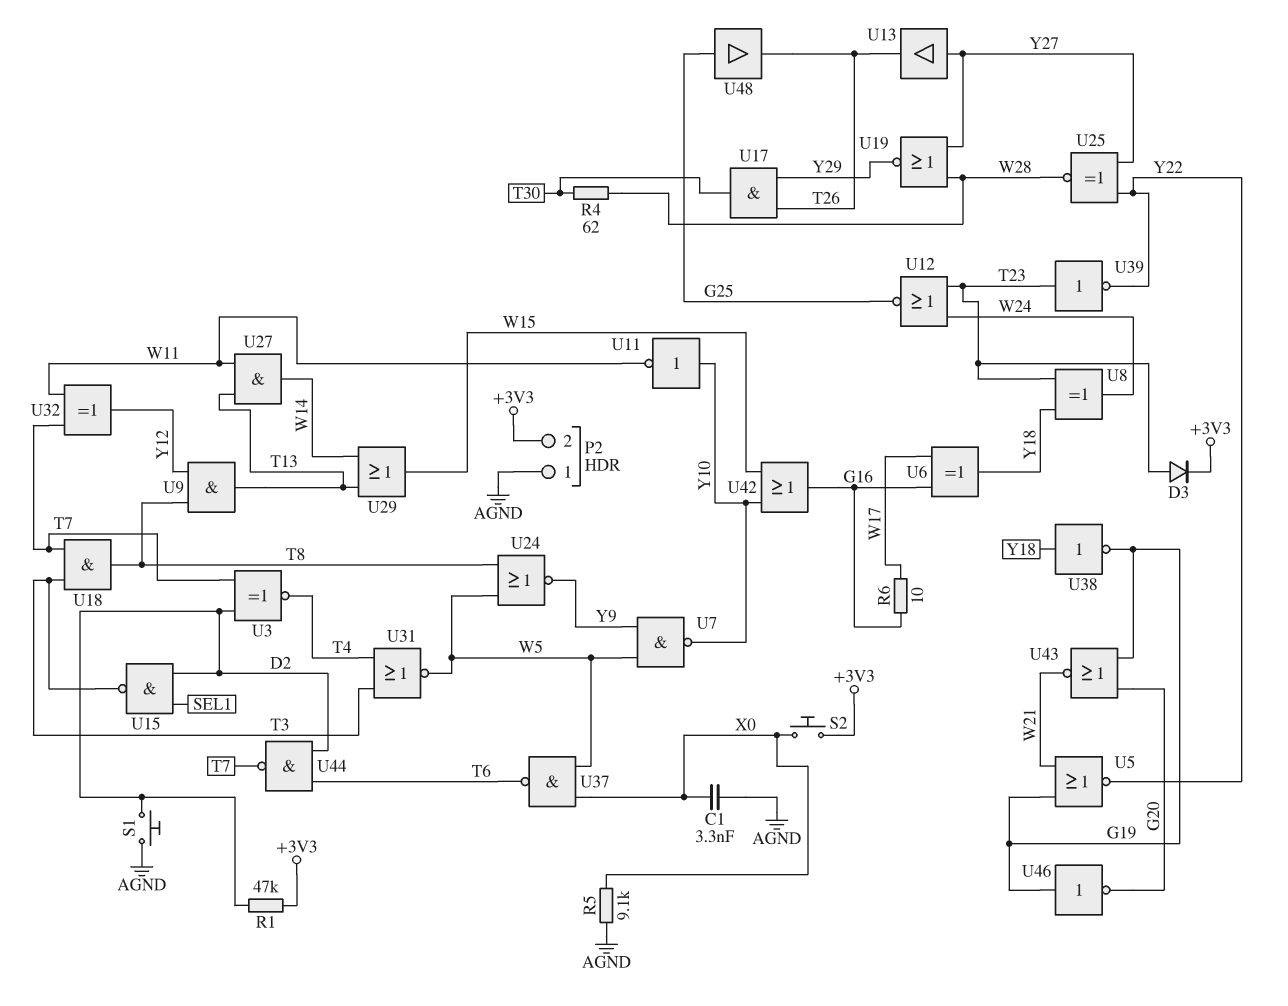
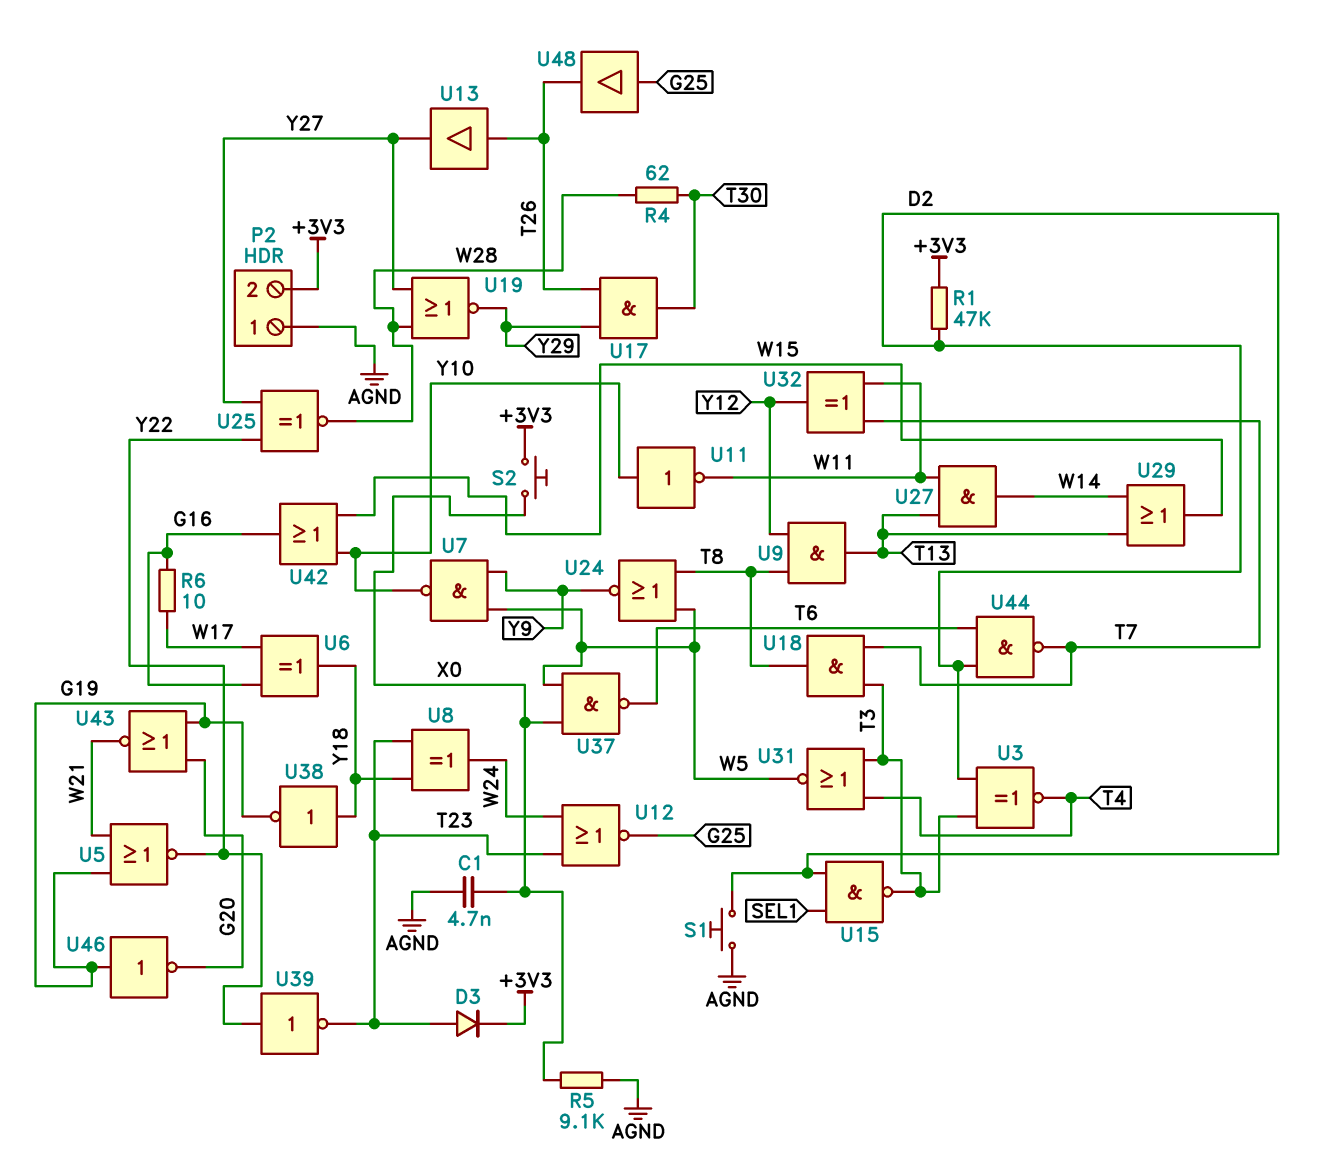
C1: 3.3nF (AGND, X0) -> 4.7nF (AGND, X0)
U3: XNOR (in D2, in T7, out T4) -> XNOR (in D2, in T3, out T4)
U13: buffer (in Y27, out T26) -> buffer (in T26, out Y27)
U39: NOT (in T23, out Y22) -> NOT (in Y22, out T23)

